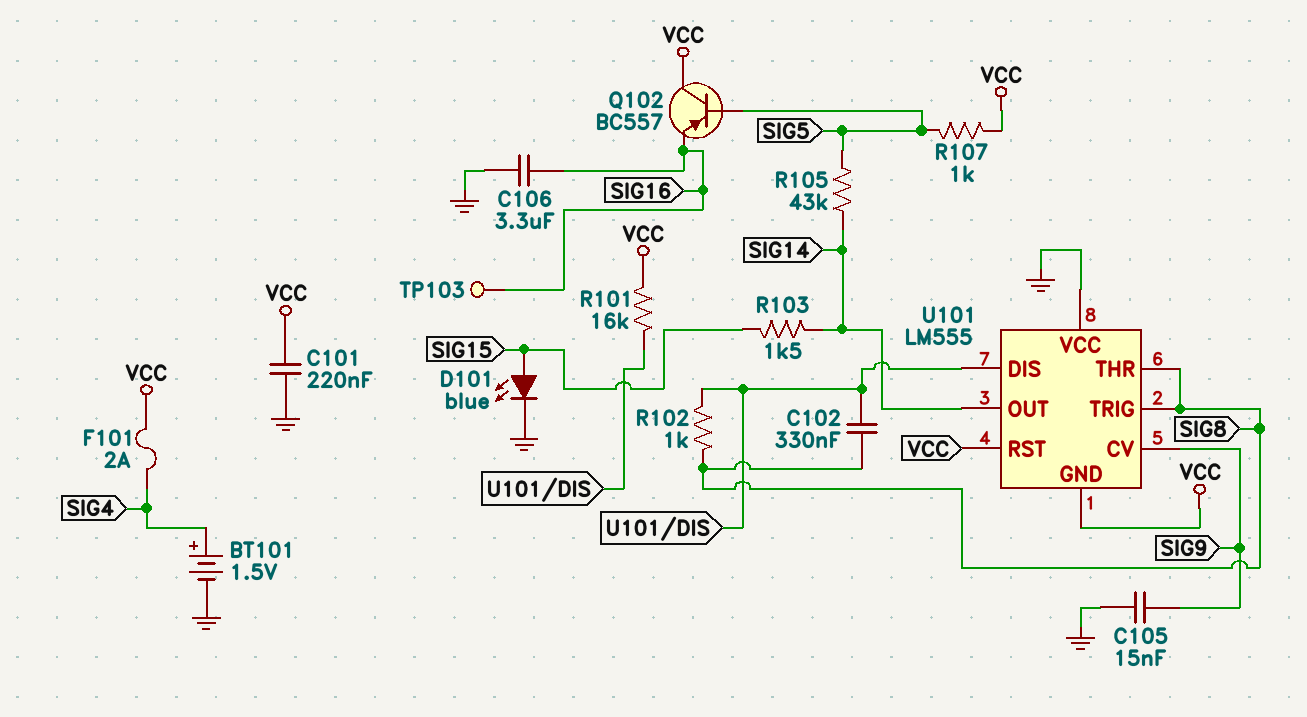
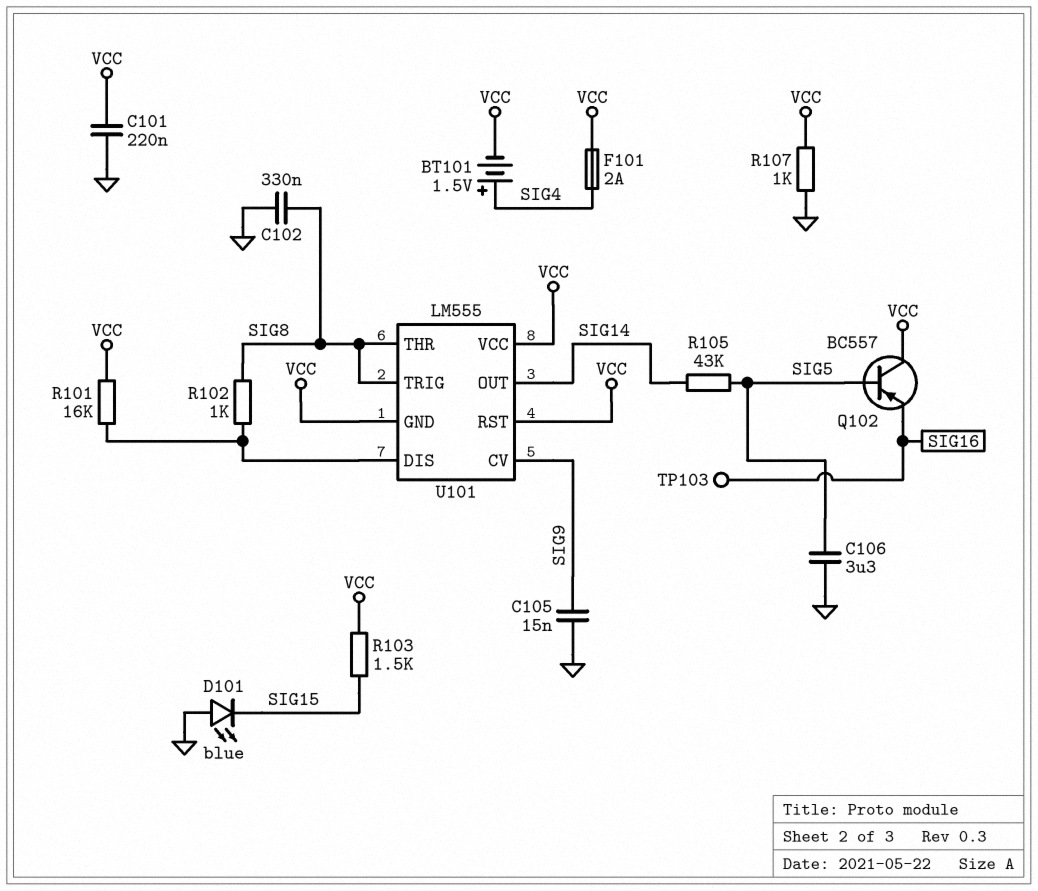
BT101: 1.5V (plus SIG4, minus GND) -> 1.5V (plus SIG4, minus VCC)
C102: 330nF (SIG8, U101/DIS) -> 330nF (GND, SIG8)
C106: 3.3uF (GND, SIG16) -> 3.3uF (GND, SIG5)
D101: LED blue (A SIG15, K GND) -> LED blue (A GND, K SIG15)
R103: 1.5k (SIG14, SIG15) -> 1.5k (SIG15, VCC)
R107: 1k (SIG5, VCC) -> 1k (GND, VCC)
U101 pin VCC: GND -> VCC

